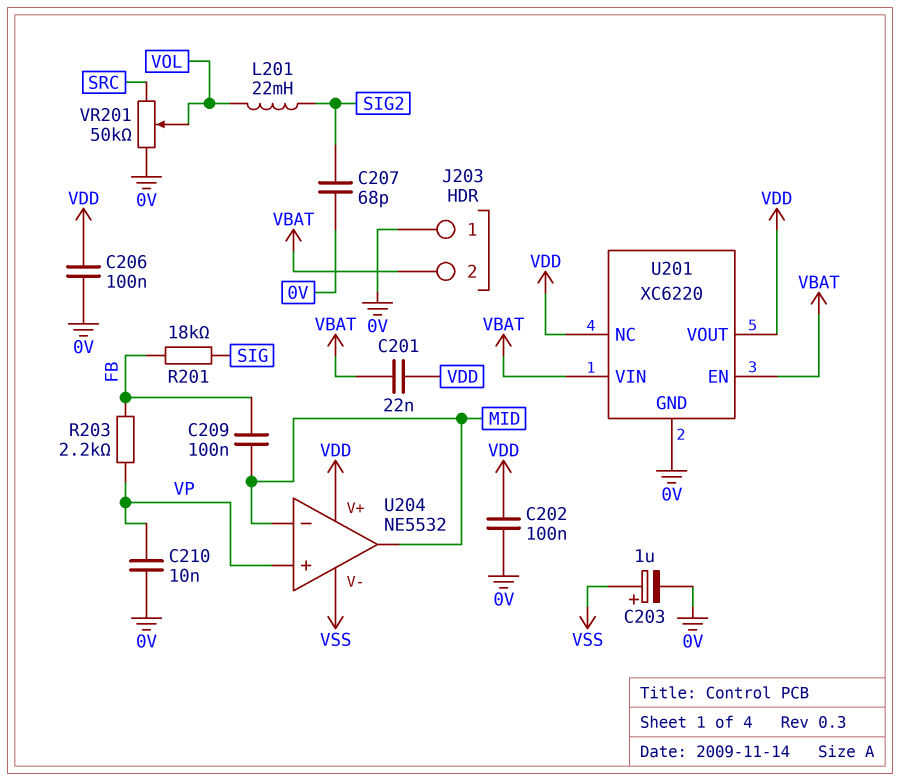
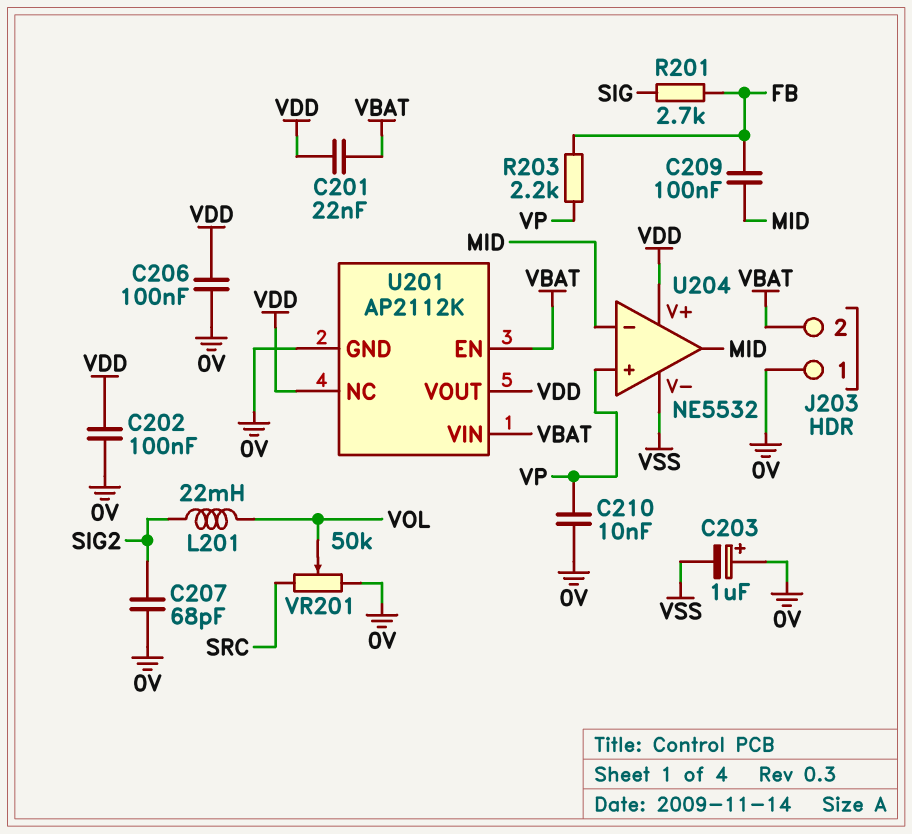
C203: 1uF (plus VSS, minus 0V) -> 1uF (plus 0V, minus VSS)
R201: 18k (FB, SIG) -> 2.7k (FB, SIG)
U201: XC6220 -> AP2112K

